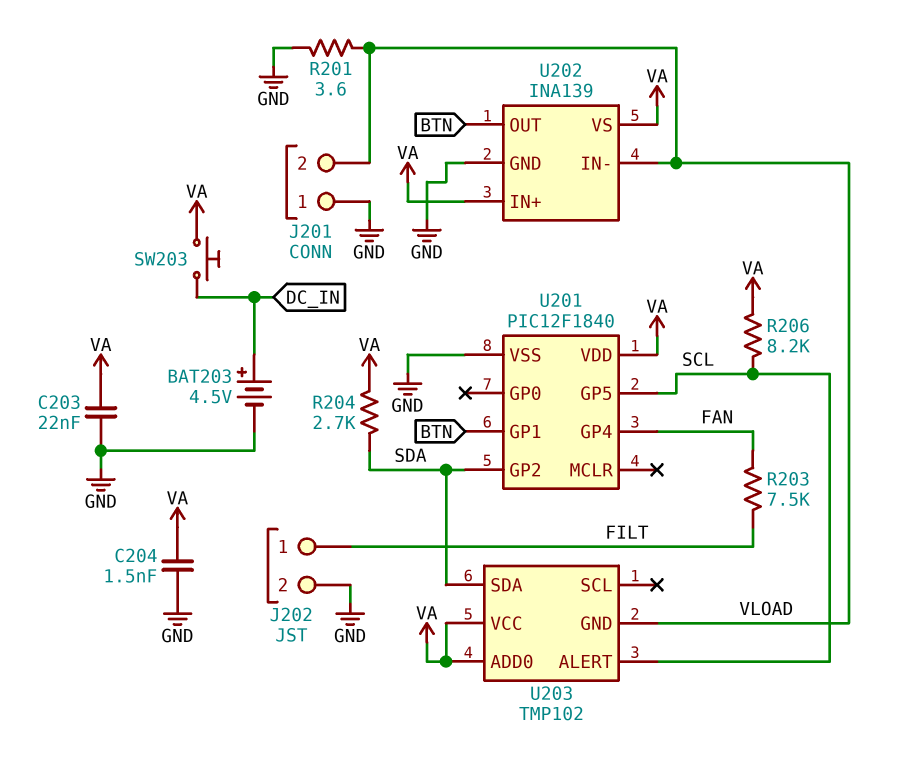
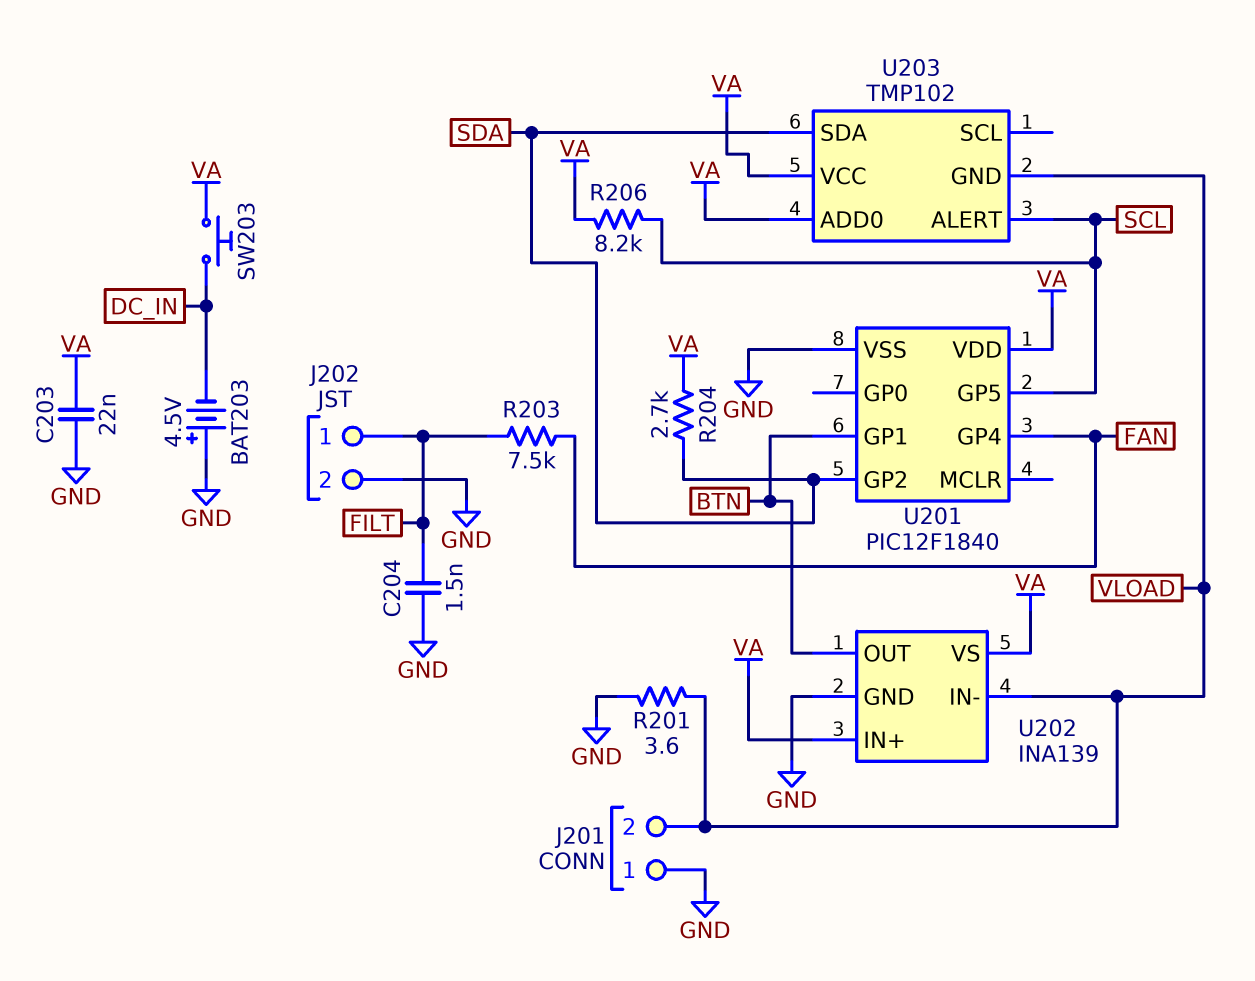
BAT203: 4.5V (plus DC_IN, minus GND) -> 4.5V (plus GND, minus DC_IN)
C204: 1.5nF (GND, VA) -> 1.5nF (FILT, GND)

